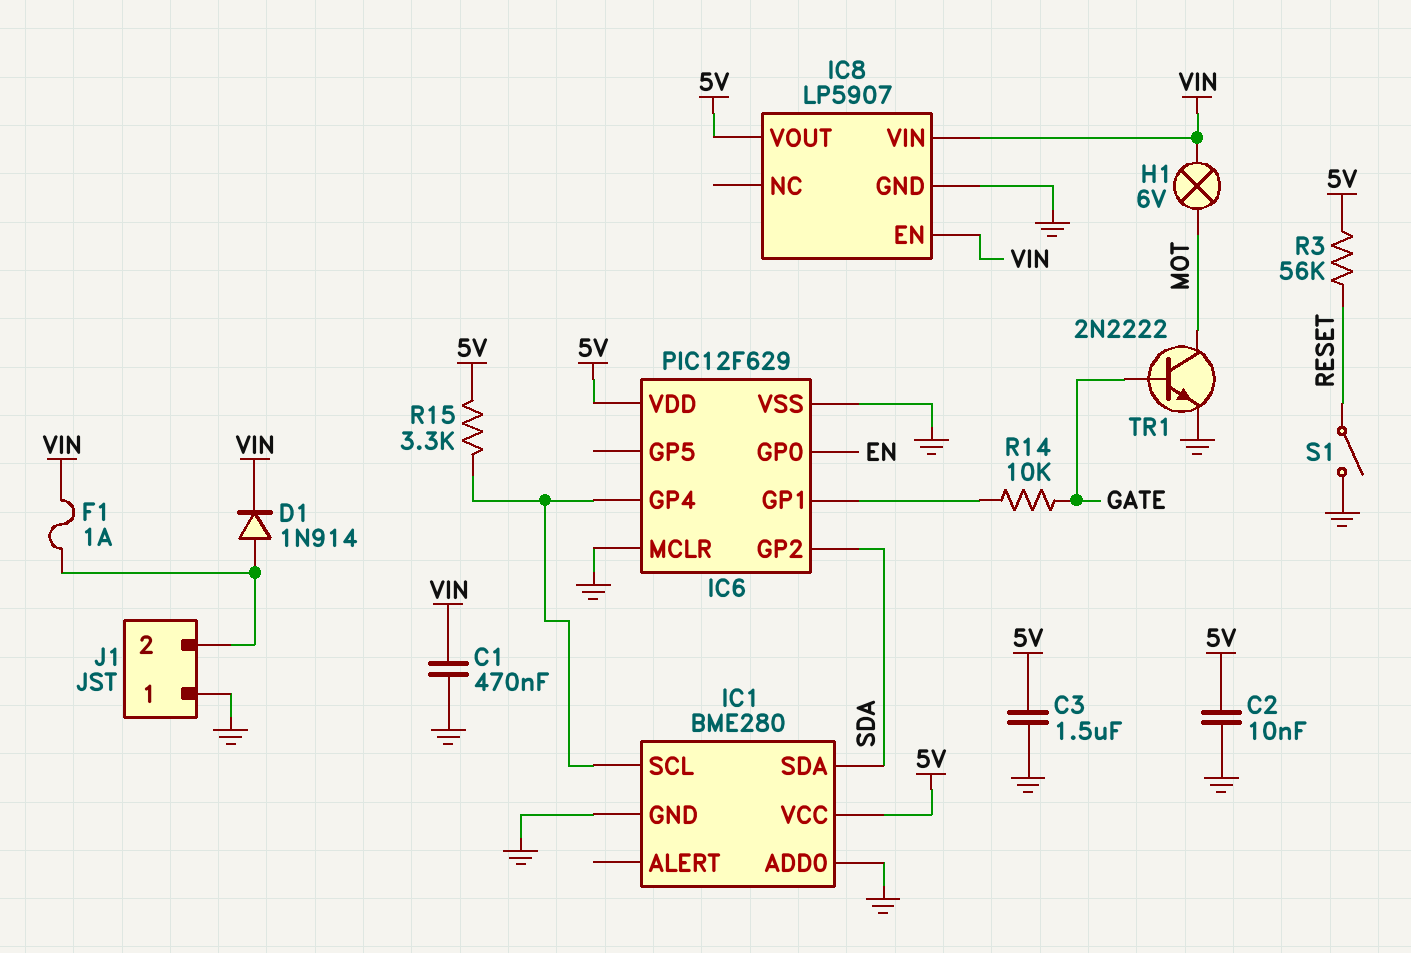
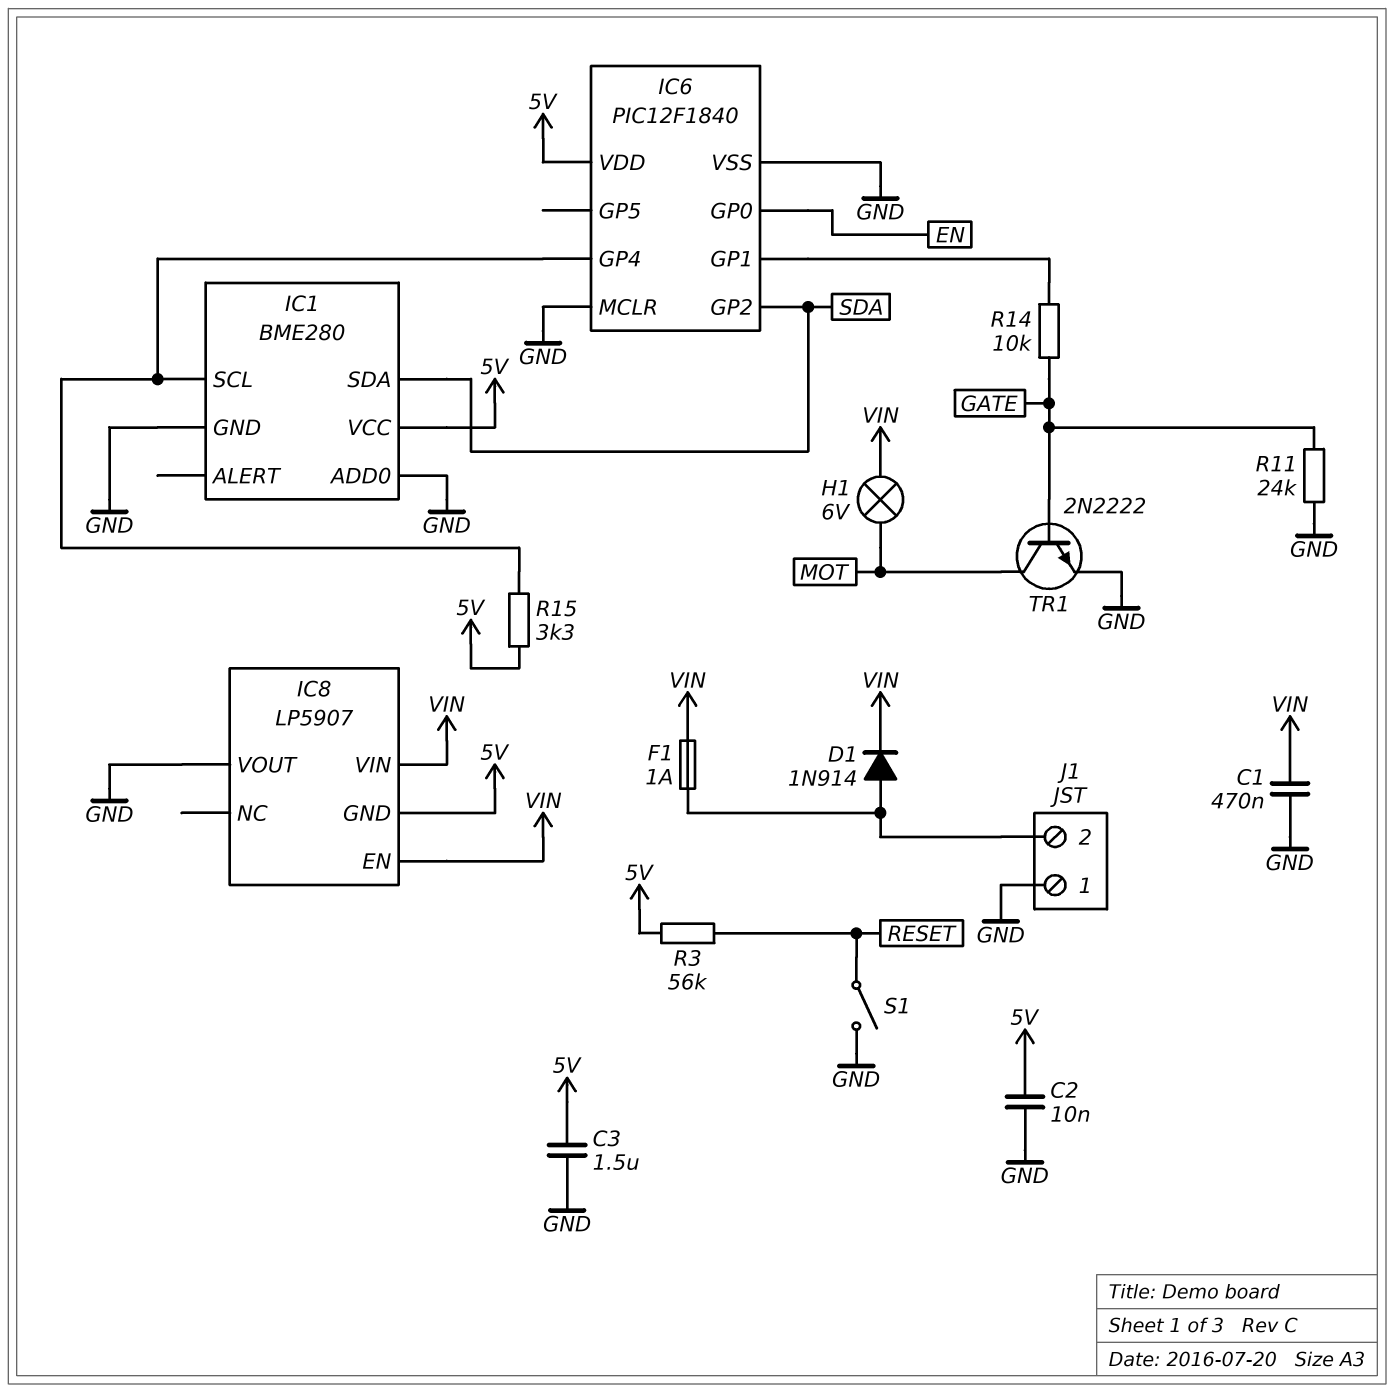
IC6: PIC12F629 -> PIC12F1840
IC8 pin GND: GND -> 5V
IC8 pin VOUT: 5V -> GND
R11: none -> 24k (GATE, GND)

